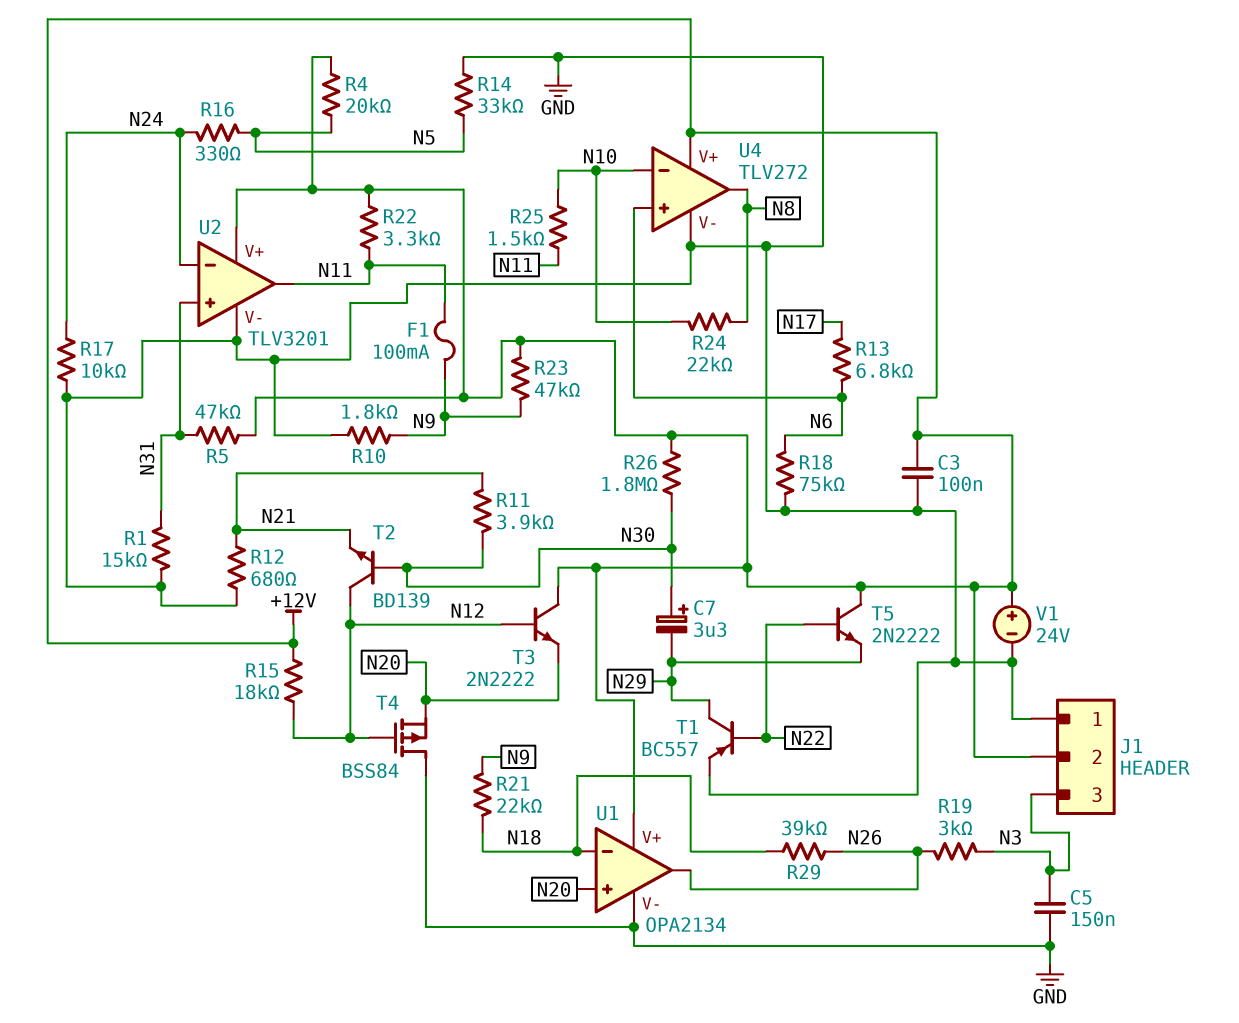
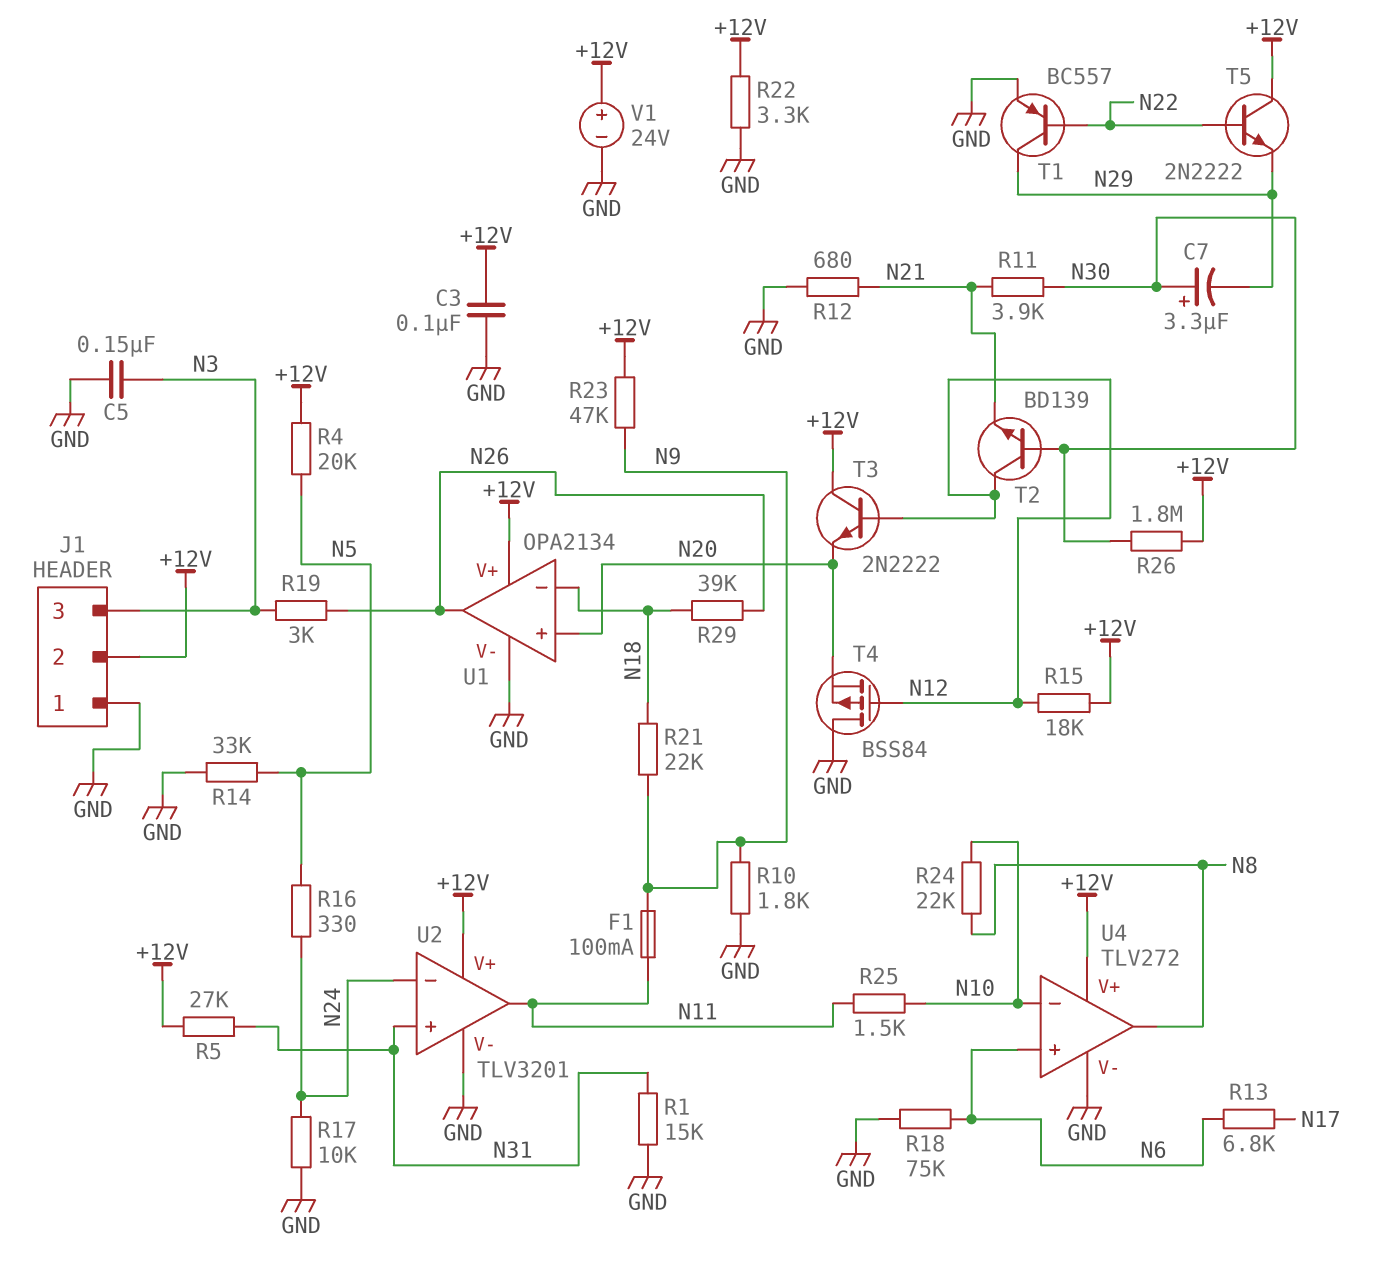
R5: 47k (+12V, N31) -> 27k (+12V, N31)
R22: 3.3k (+12V, N11) -> 3.3k (+12V, GND)

